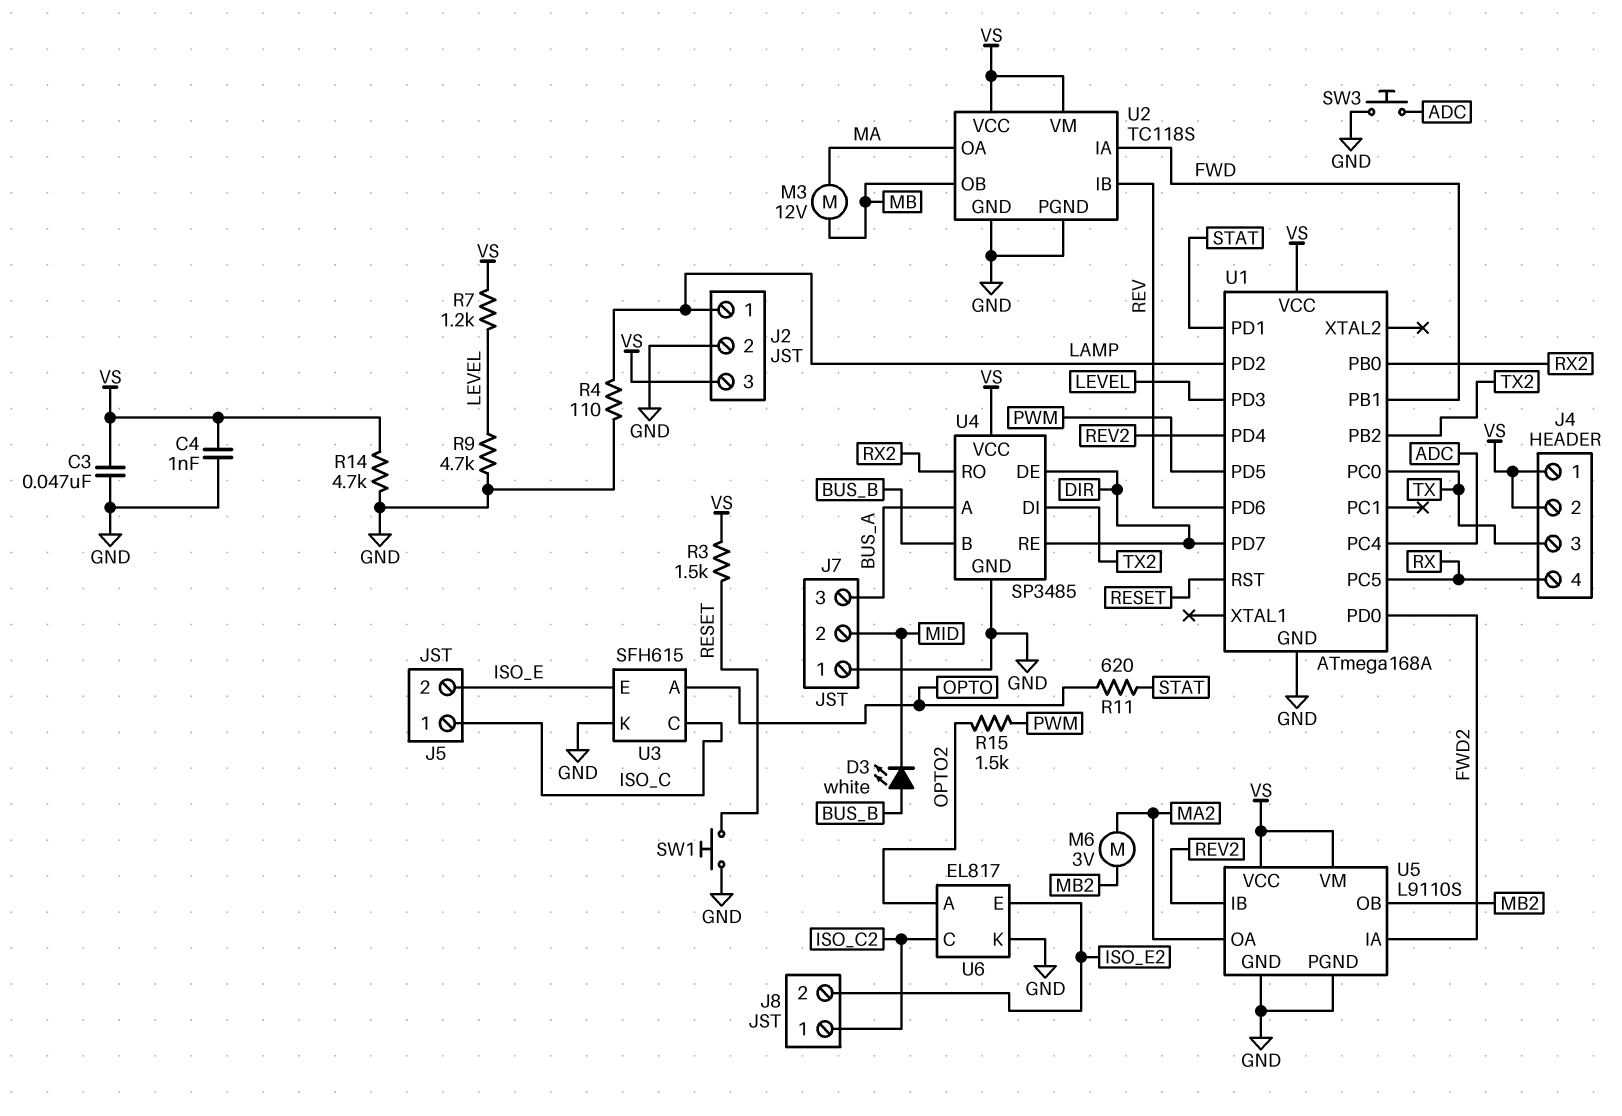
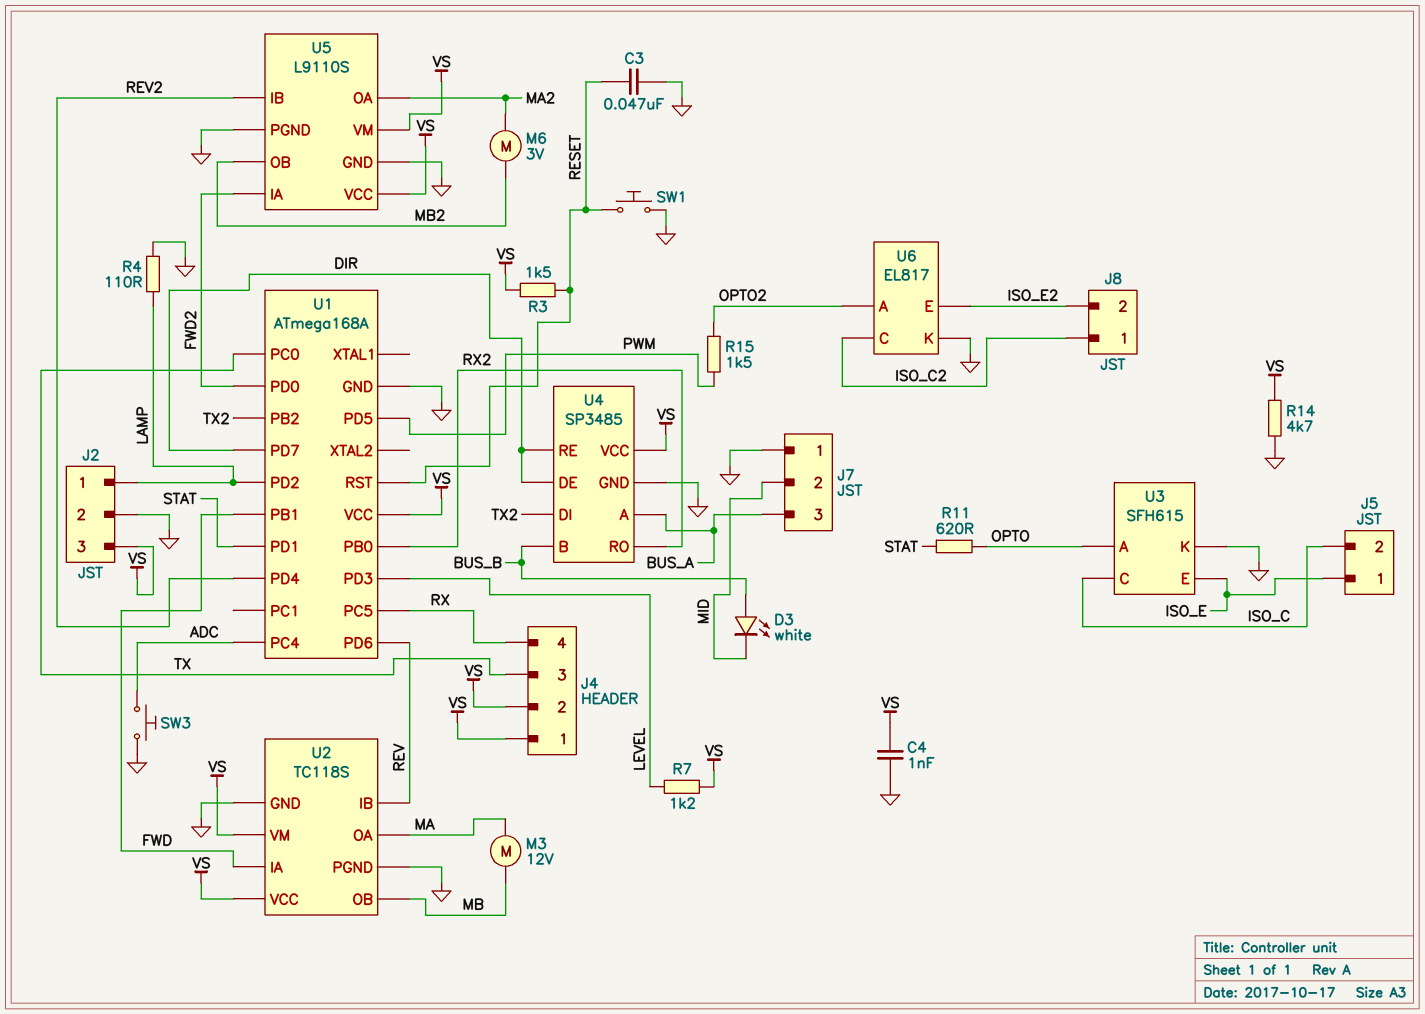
C3: 47nF (GND, VS) -> 47nF (GND, RESET)
J5 pin 1: ISO_C -> ISO_E
J5 pin 2: ISO_E -> ISO_C
R9: 4.7k (GND, LEVEL) -> none

